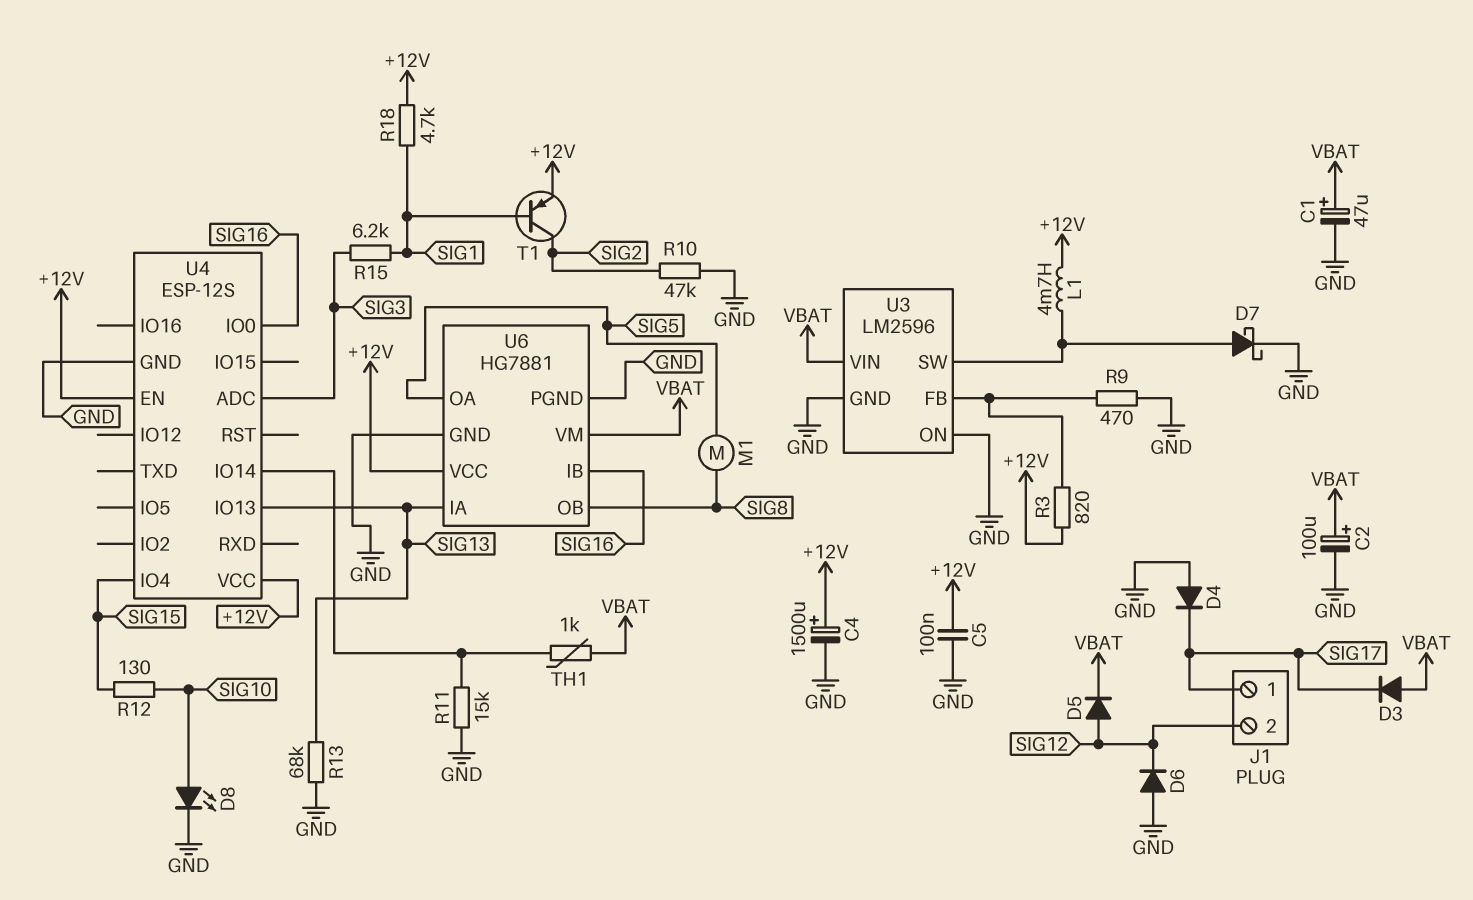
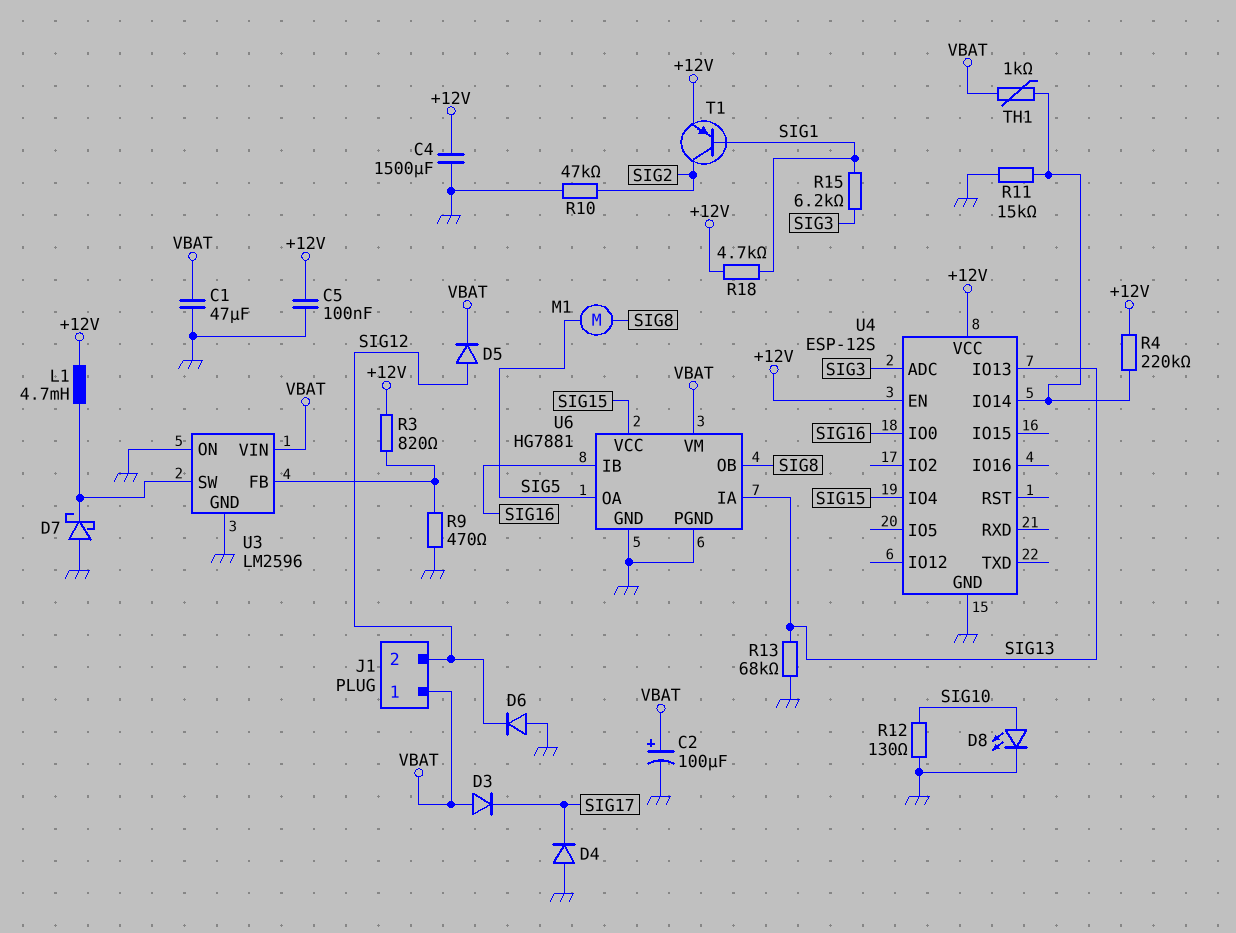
C1: 47uF (plus VBAT, minus GND) -> 47uF (GND, VBAT)
C4: 1500uF (plus +12V, minus GND) -> 1500uF (+12V, GND)
D7: schottky (A U3/SW, K GND) -> schottky (A GND, K U3/SW)
J1 pin 1: SIG17 -> VBAT
R4: none -> 220k (+12V, U4/IO14)
R12: 130 (SIG10, SIG15) -> 130 (GND, SIG10)
U6 pin VCC: +12V -> SIG15

